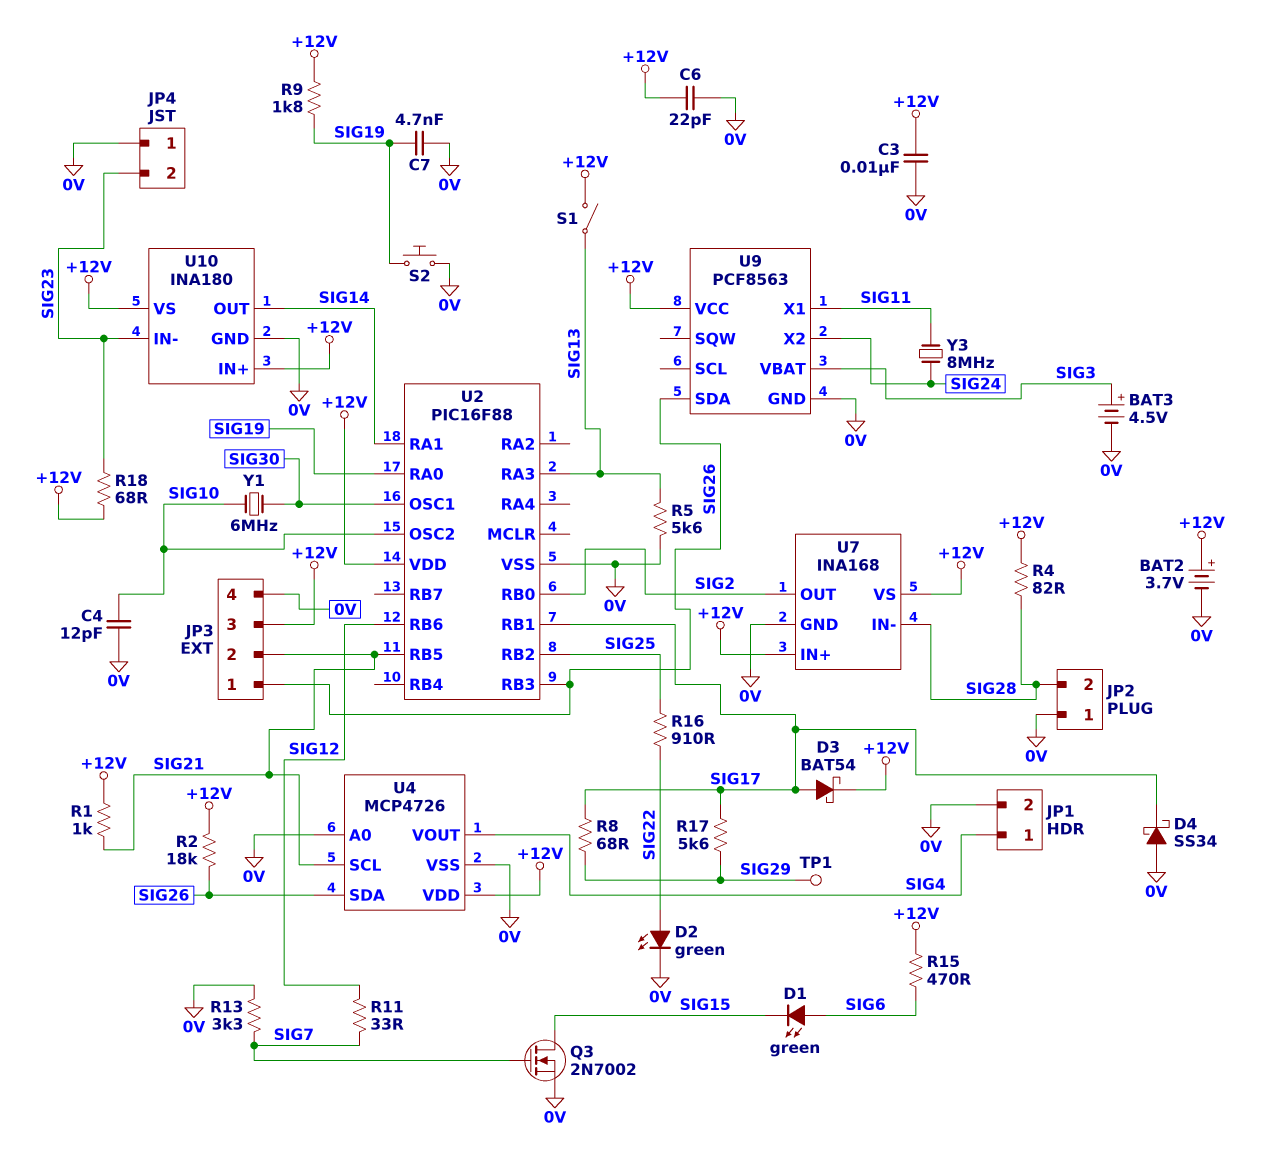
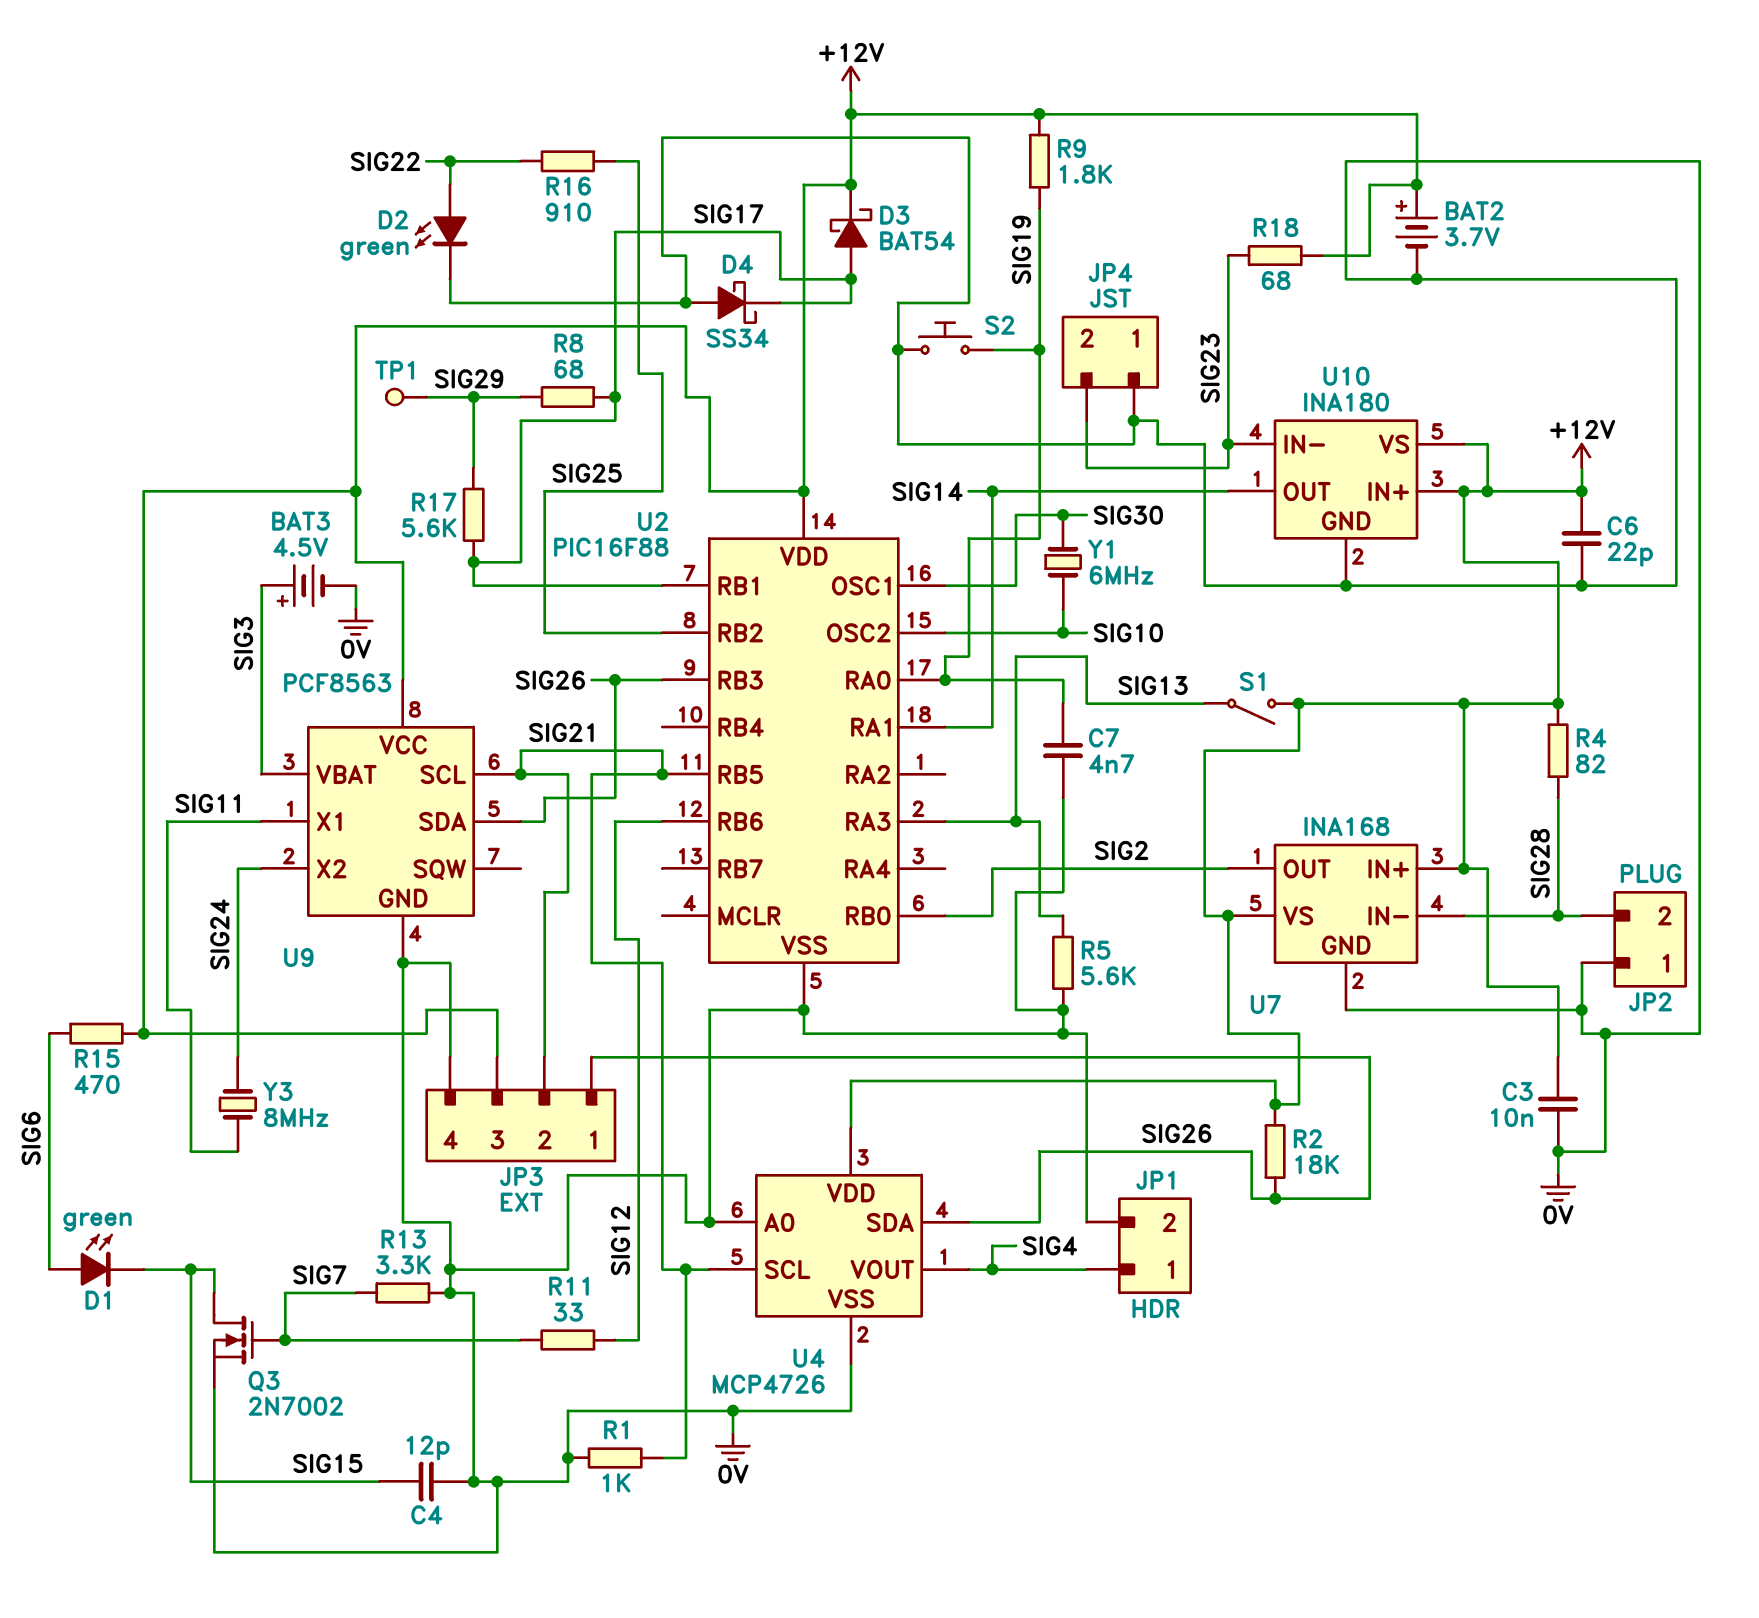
C4: 12pF (0V, SIG10) -> 12pF (0V, SIG15)
R1: 1k (+12V, SIG21) -> 1k (0V, SIG21)
U9 pin SCL: none -> SIG21

